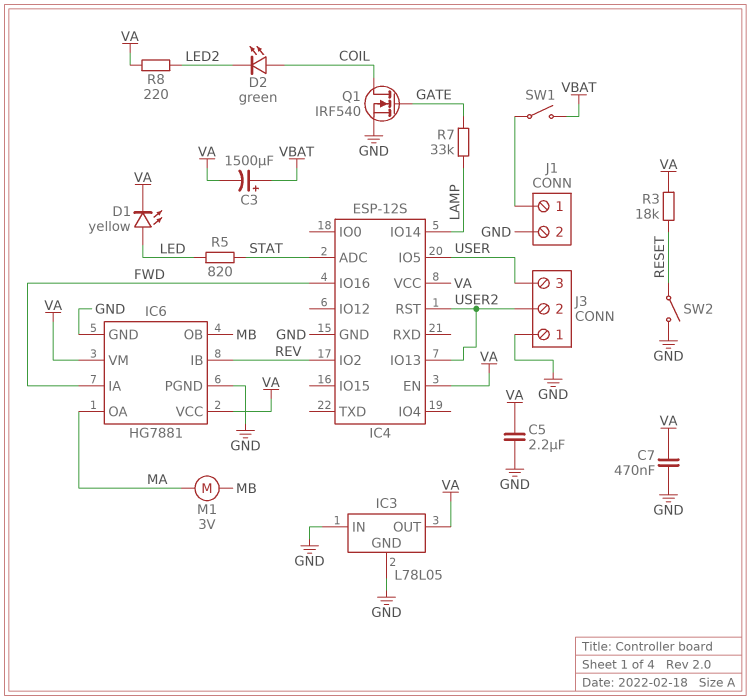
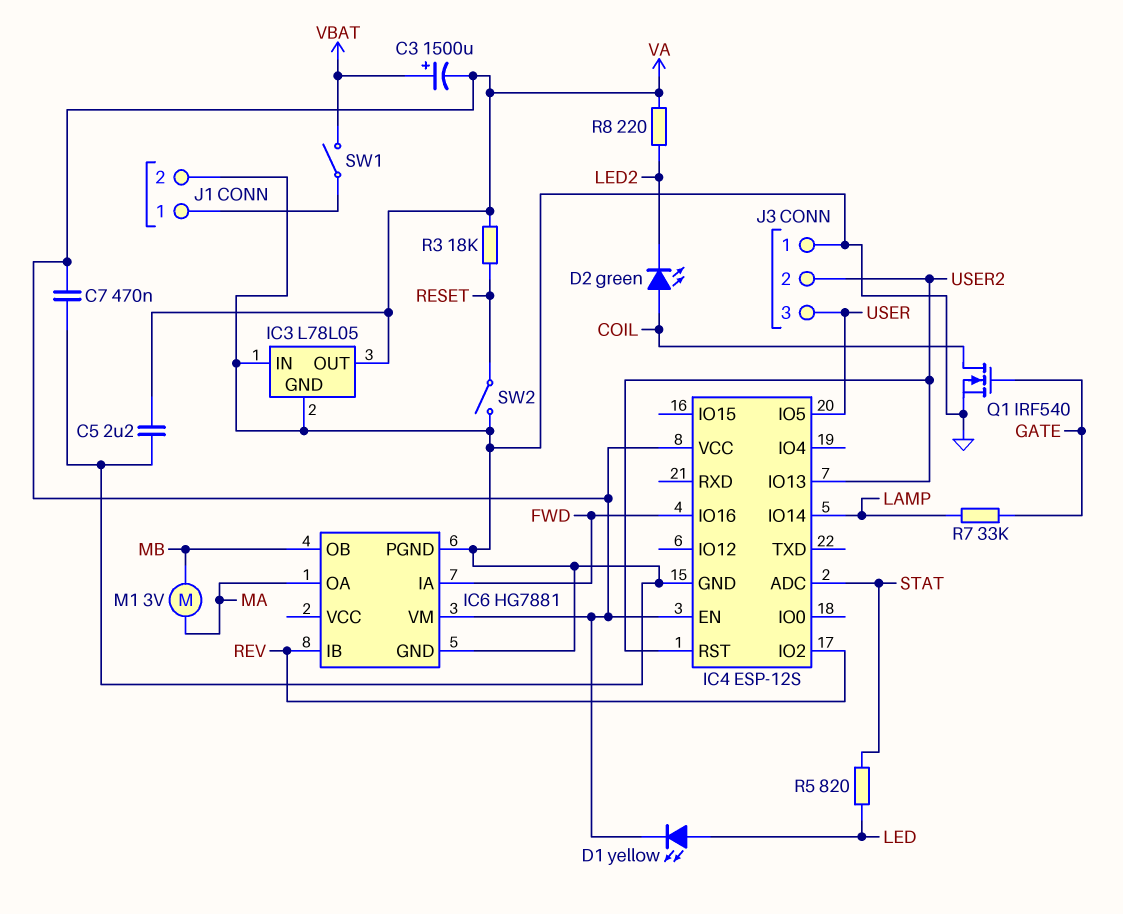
IC6 pin VCC: VA -> none

